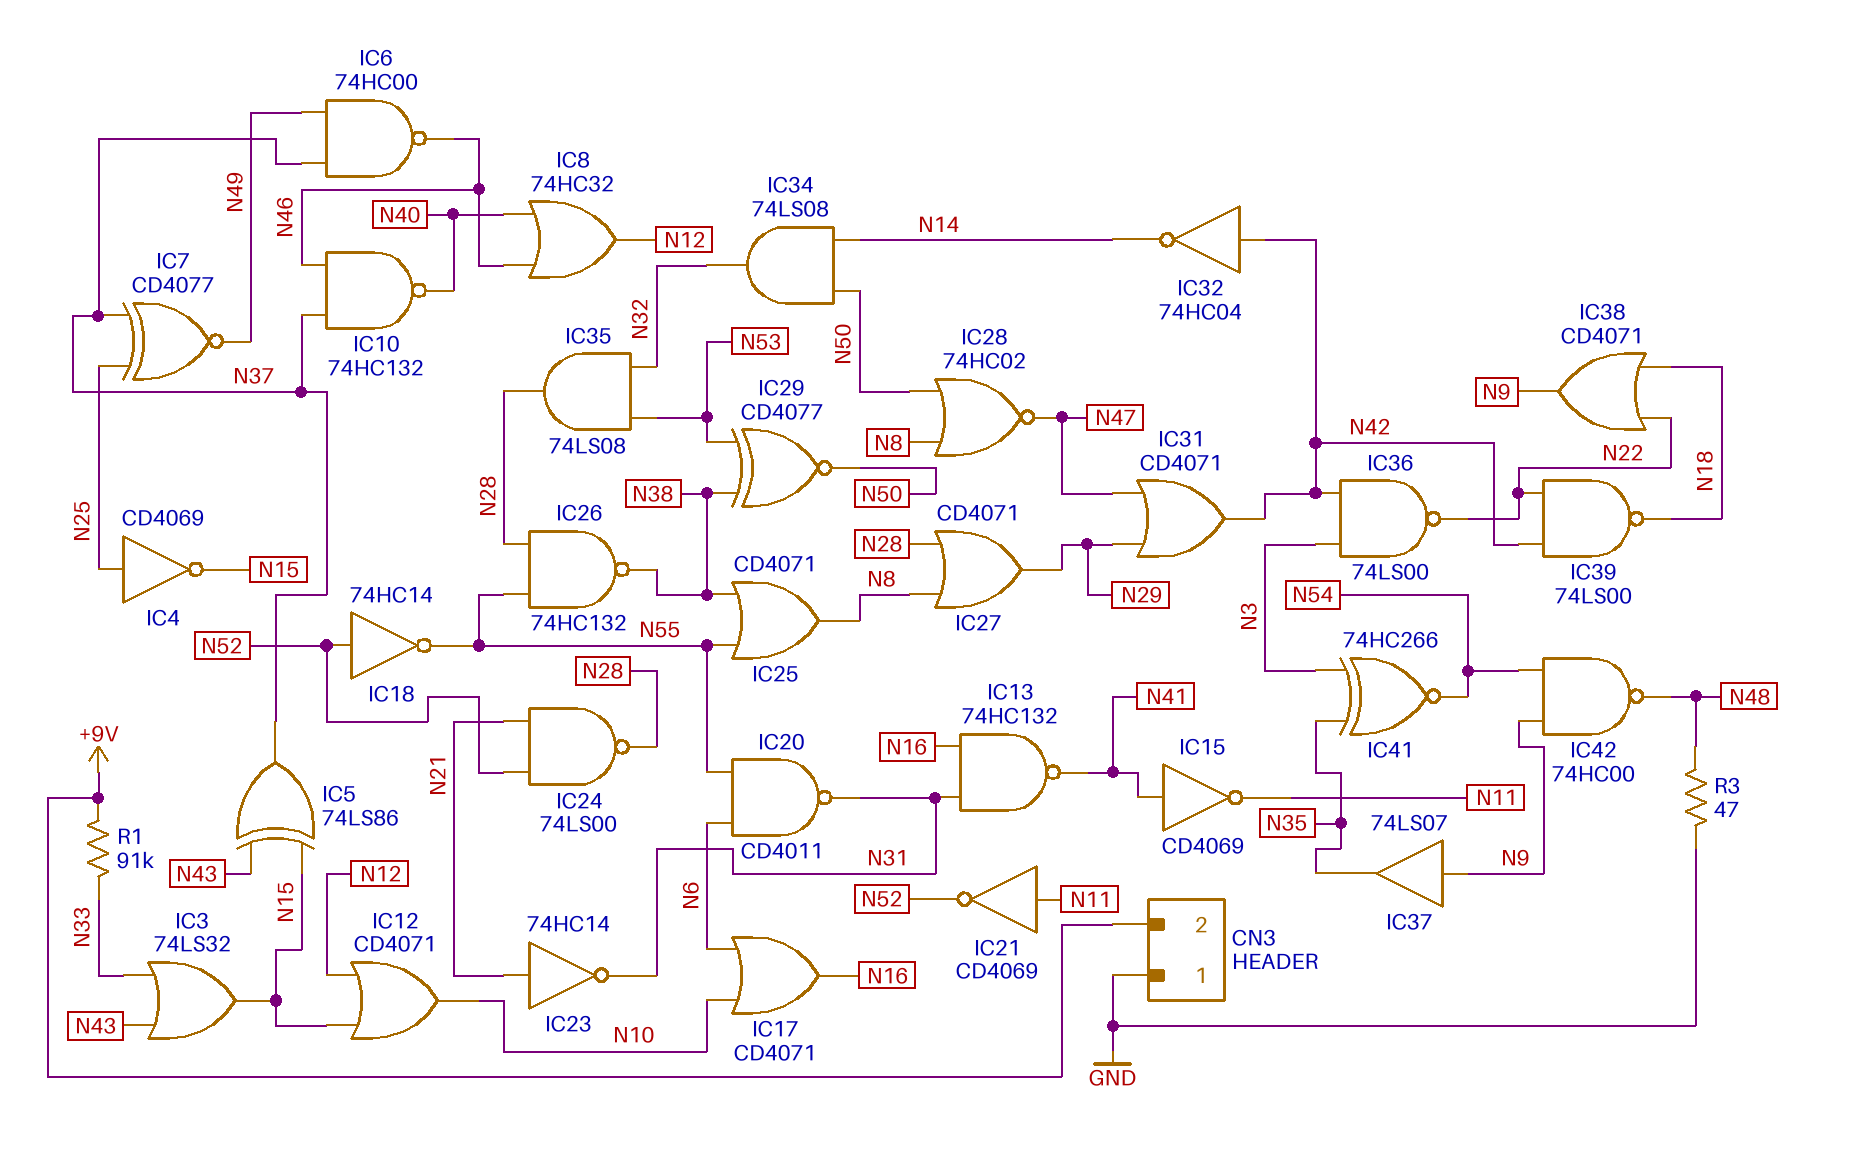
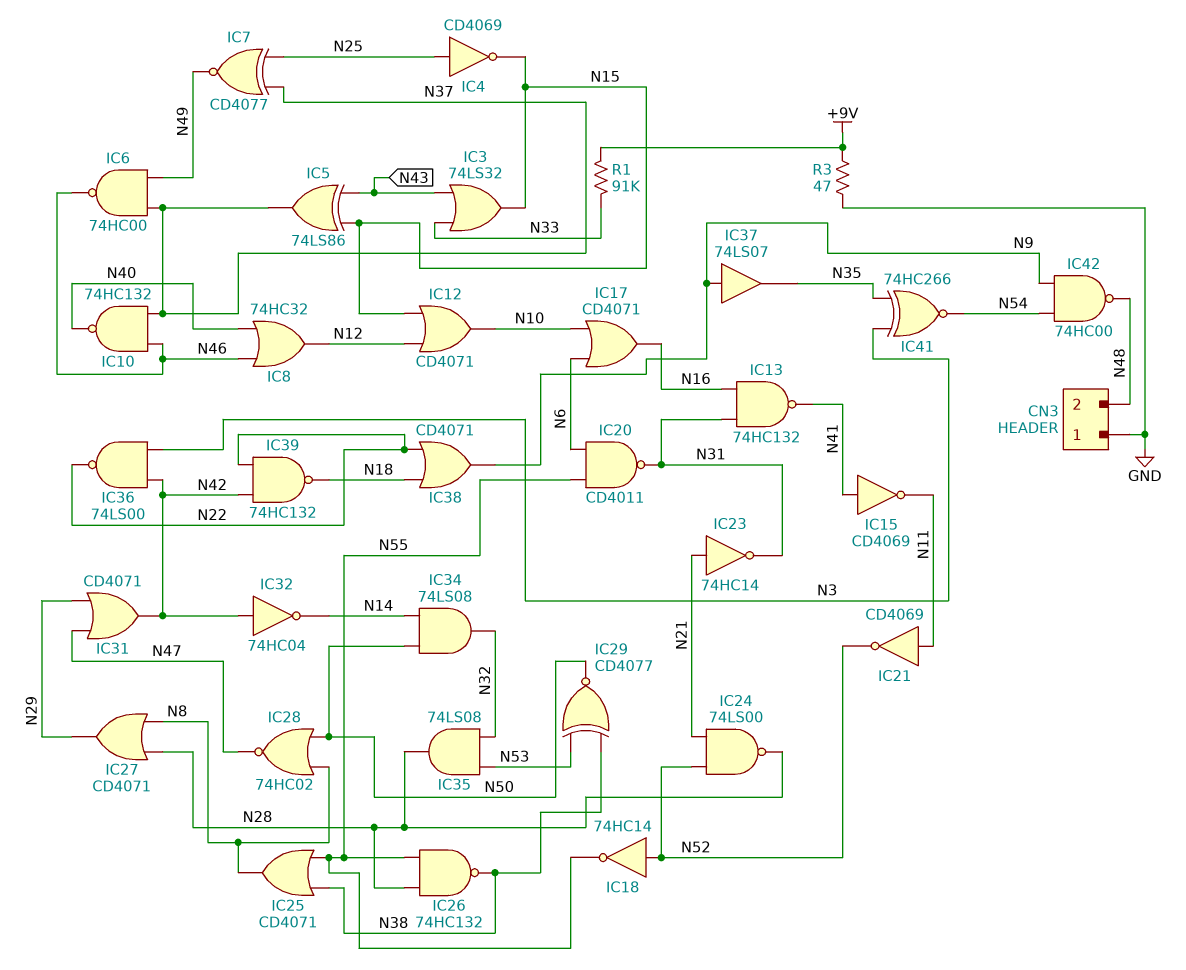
CN3 pin 2: +9V -> N48
IC39: NAND 74LS00 (in N22, in N42, out N18) -> NAND 74HC132 (in N22, in N42, out N18)
R3: 47 (GND, N48) -> 47 (+9V, GND)

